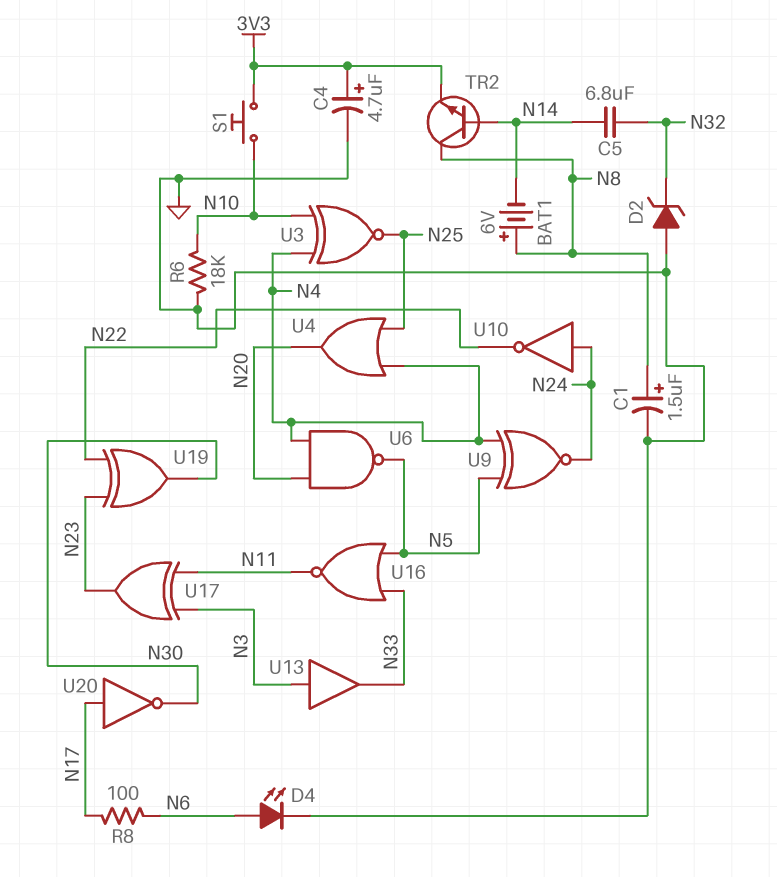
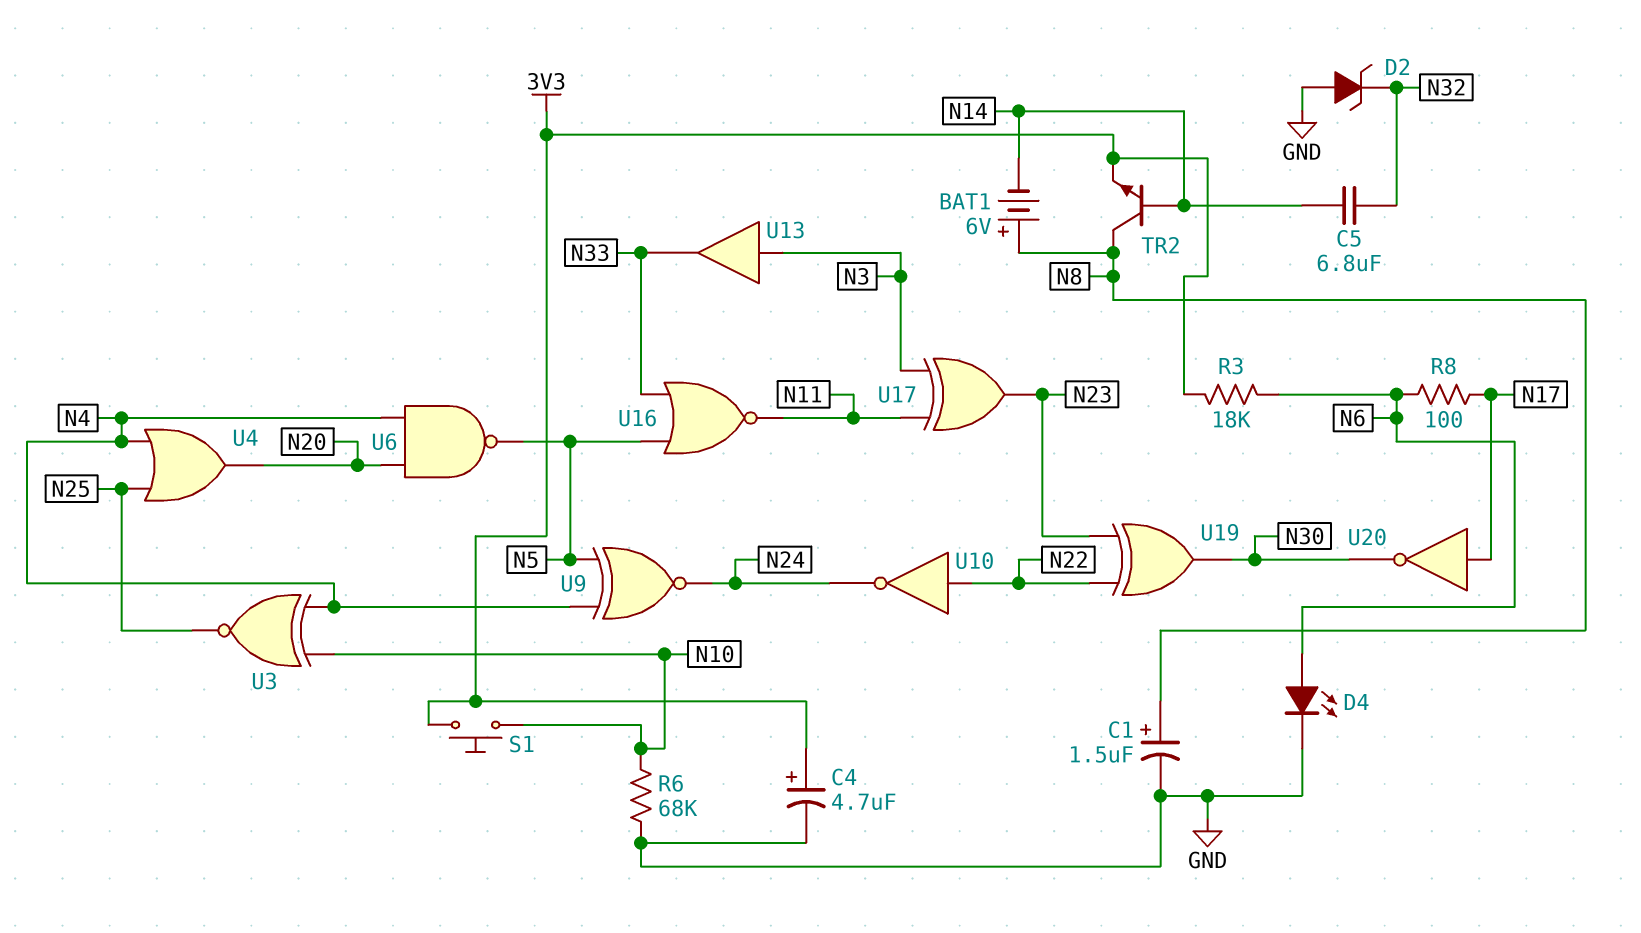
R3: none -> 18k (3V3, N6)
R6: 18k (GND, N10) -> 68k (GND, N10)
U10: NOT (in N24, out N22) -> NOT (in N22, out N24)

